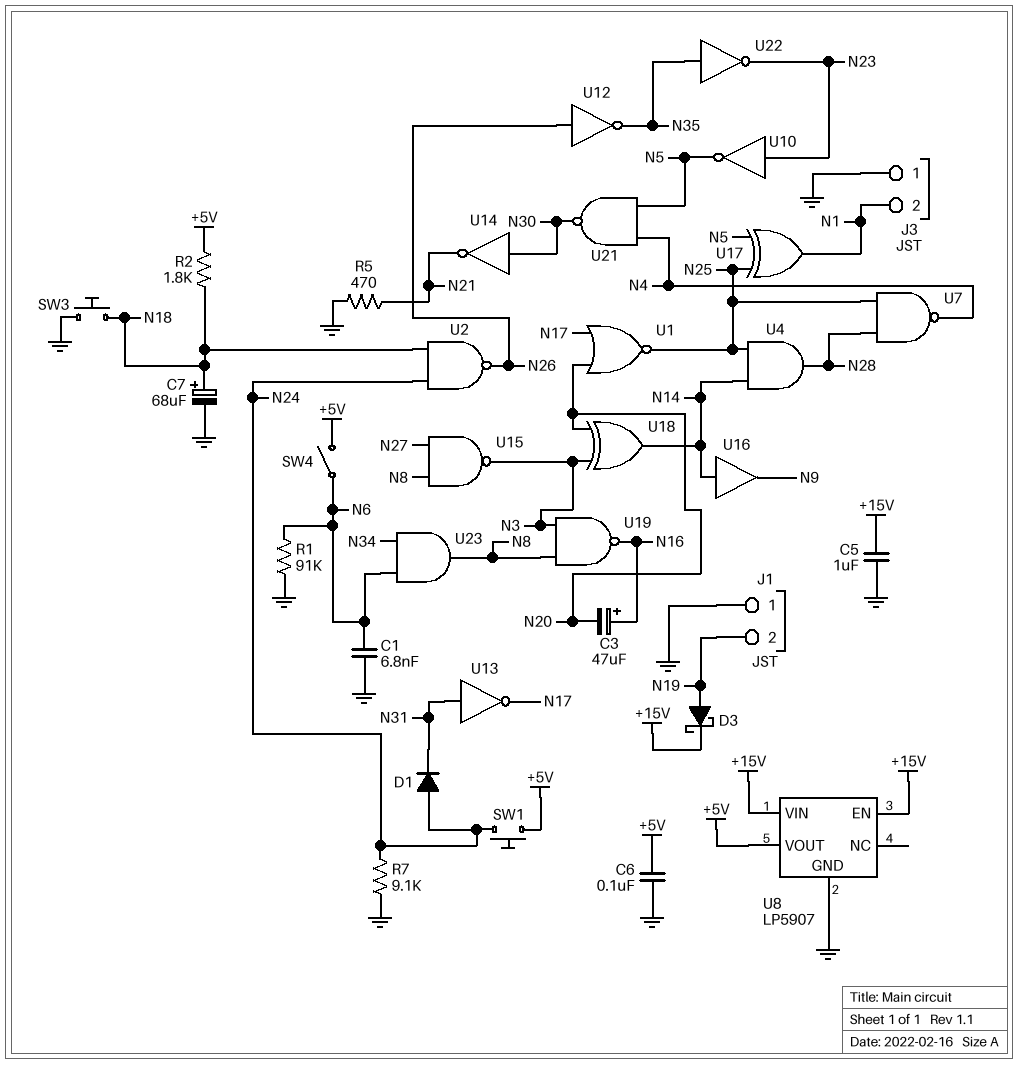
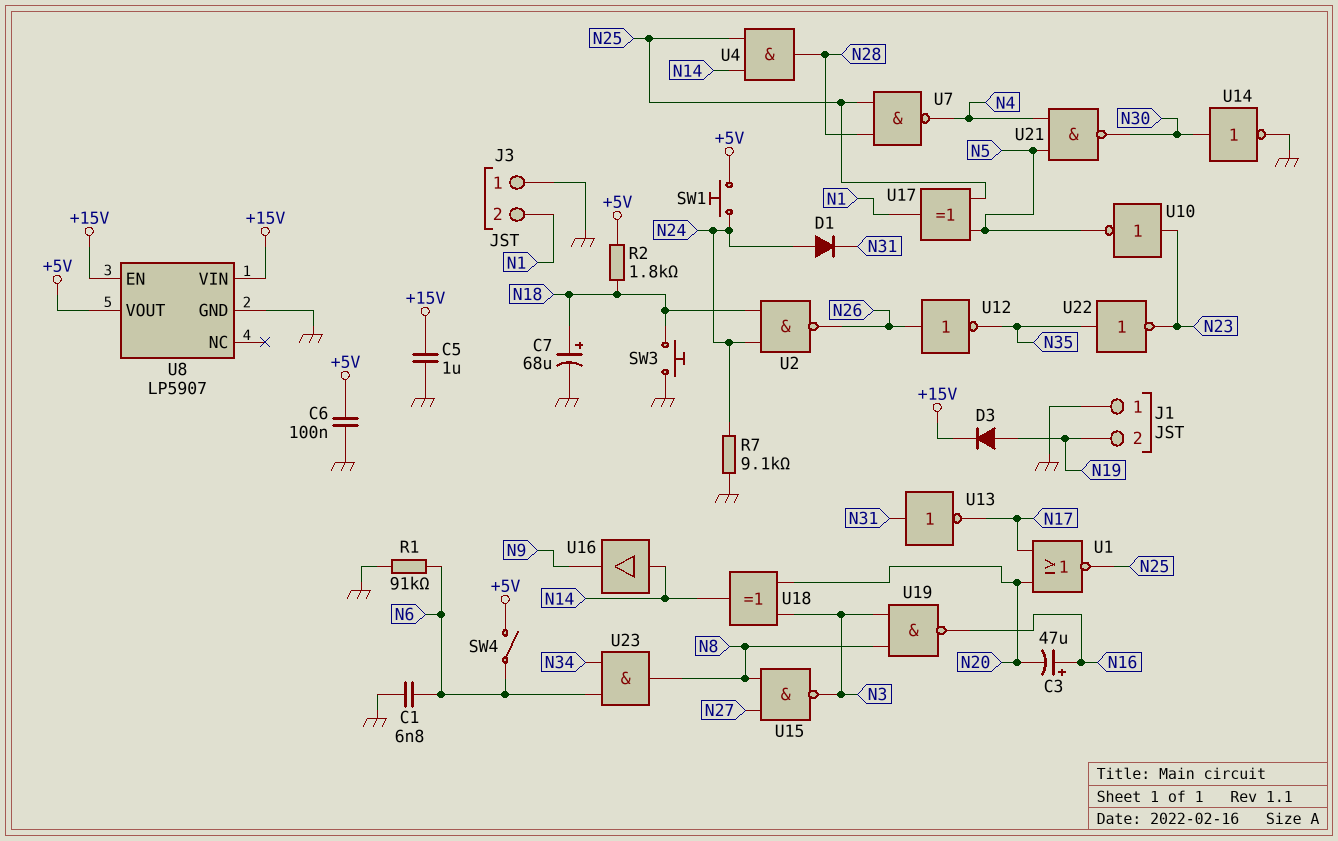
D3: schottky (A N19, K +15V) -> diode (A N19, K +15V)
R5: 470 (GND, N21) -> none
U14: NOT (in N30, out N21) -> NOT (in N30, out GND)

